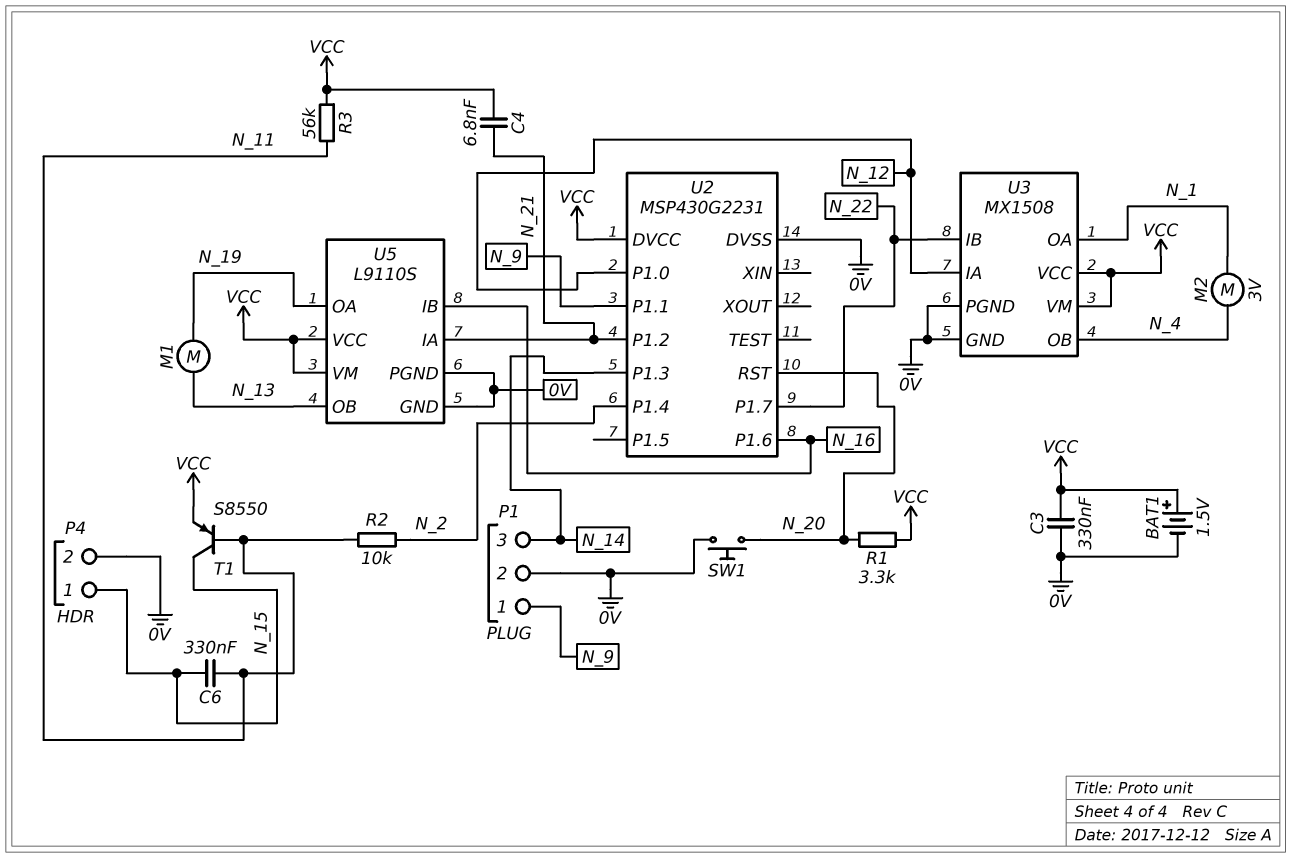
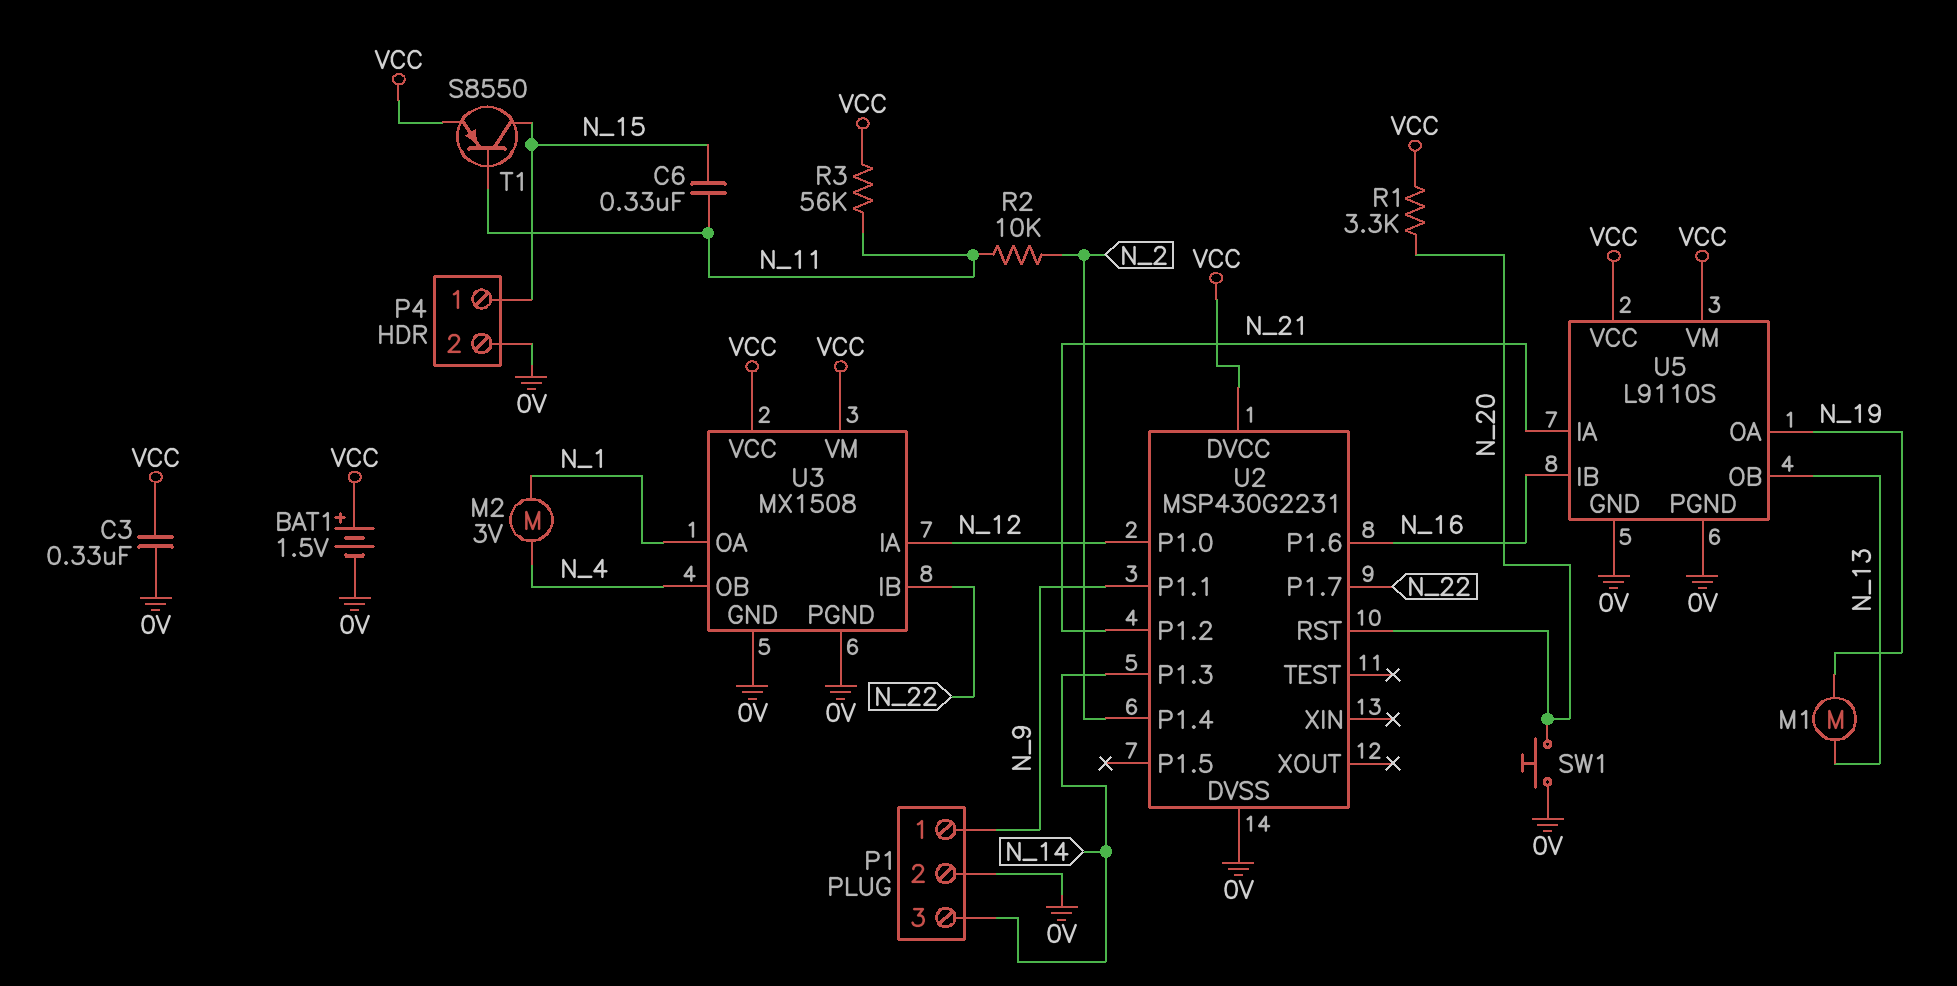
C4: 6.8nF (N_21, VCC) -> none

